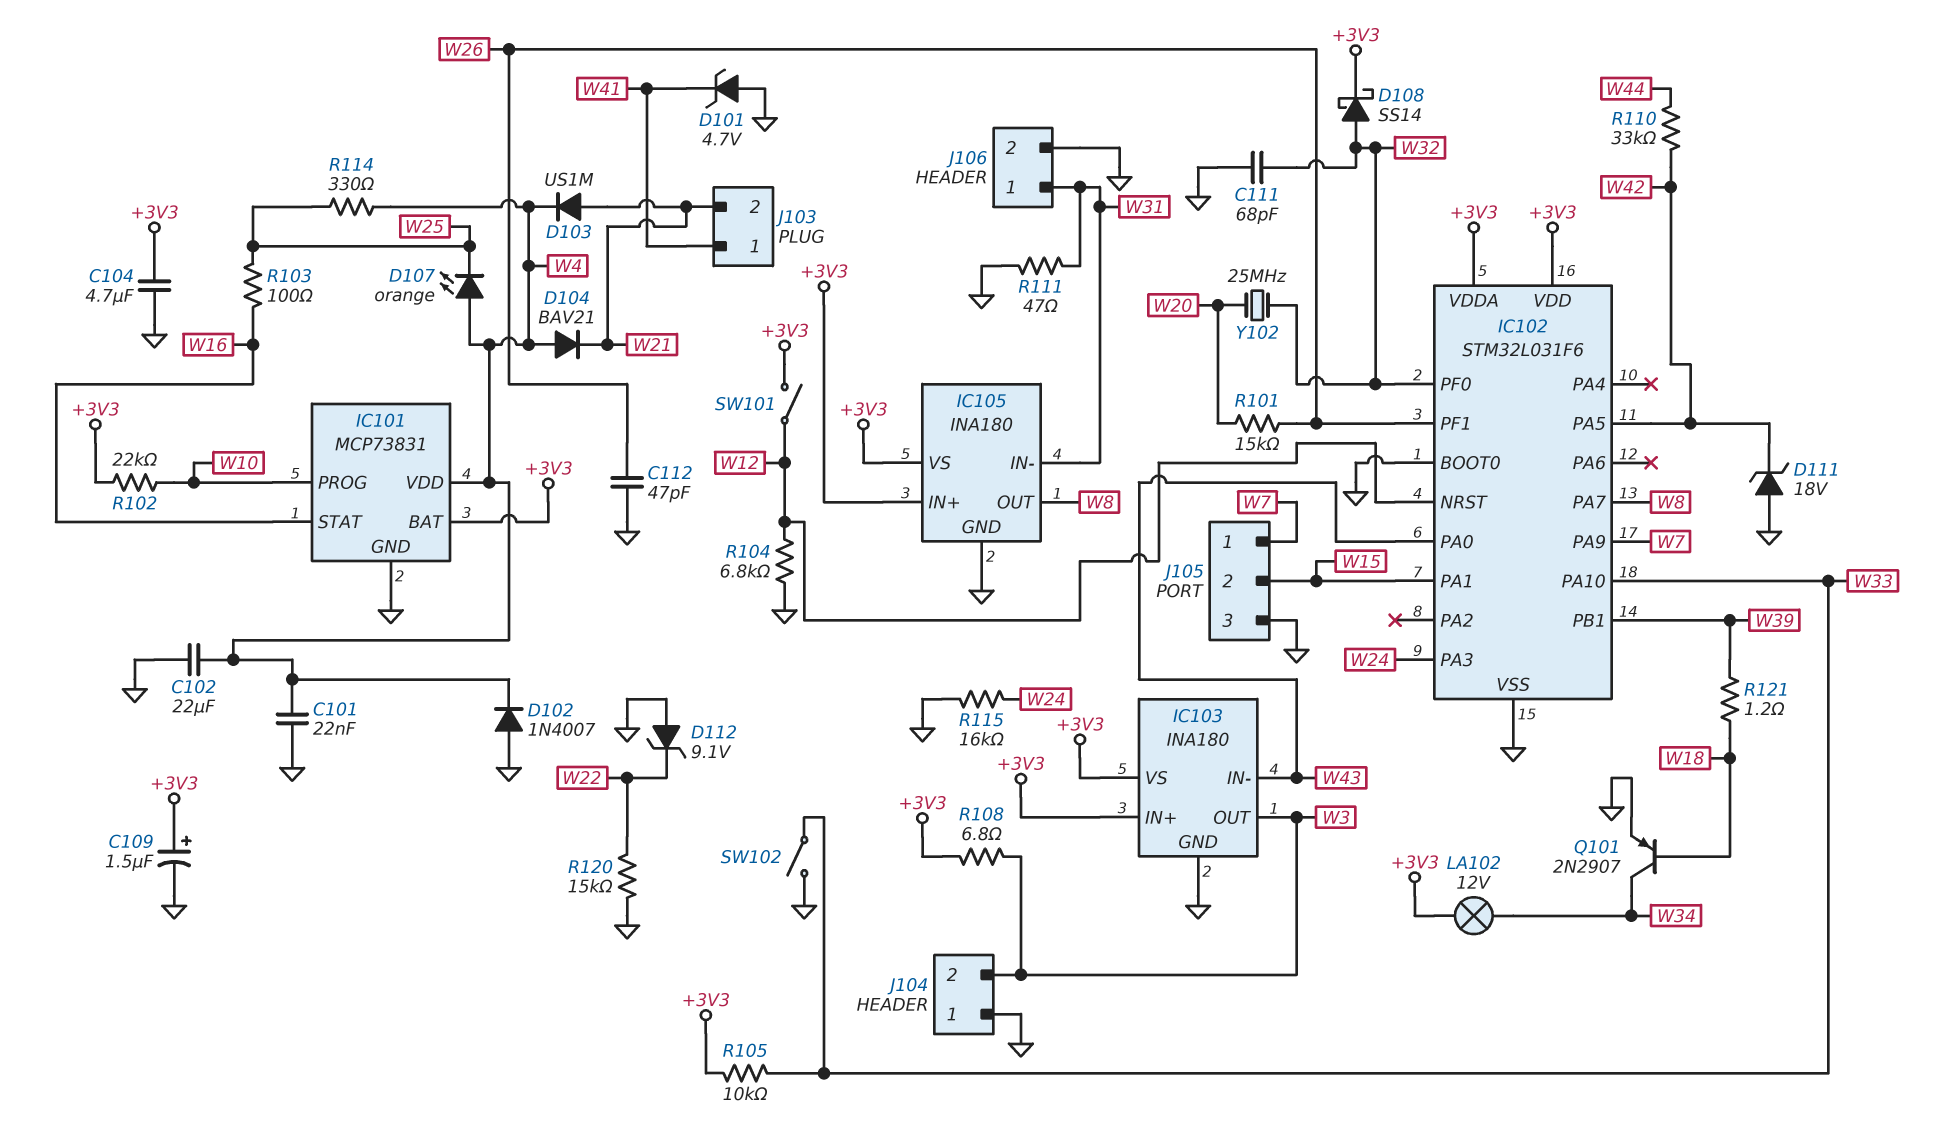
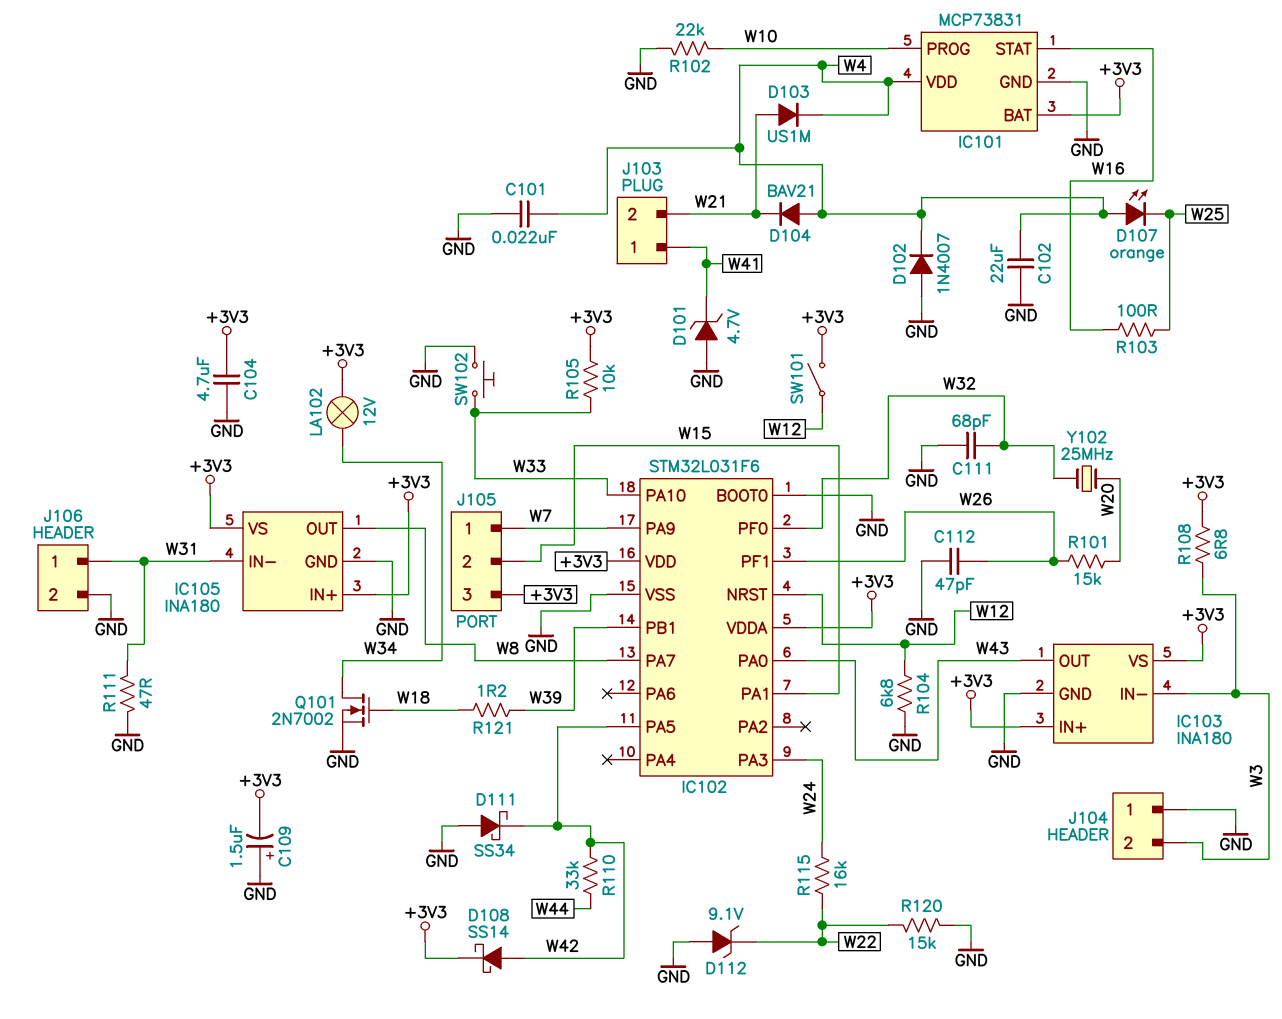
C109: 1.5uF (plus +3V3, minus GND) -> 1.5uF (plus GND, minus +3V3)
D108: schottky SS14 (A W32, K +3V3) -> schottky SS14 (A W42, K +3V3)
D111: zener 18V (A GND, K W42) -> schottky SS34 (A GND, K W42)
IC103 pin IN-: W43 -> W3
IC103 pin OUT: W3 -> W43
J105 pin 3: GND -> +3V3
Q101: PNP 2N2907 (B W18, C W34, E GND) -> NMOS 2N7002 (G W18, D W34, S GND)
R102: 22k (+3V3, W10) -> 22k (GND, W10)
R114: 330 (W4, W25) -> none
R115: 16k (GND, W24) -> 16k (W22, W24)
SW102: switch (GND, W33) -> button (GND, W33)

